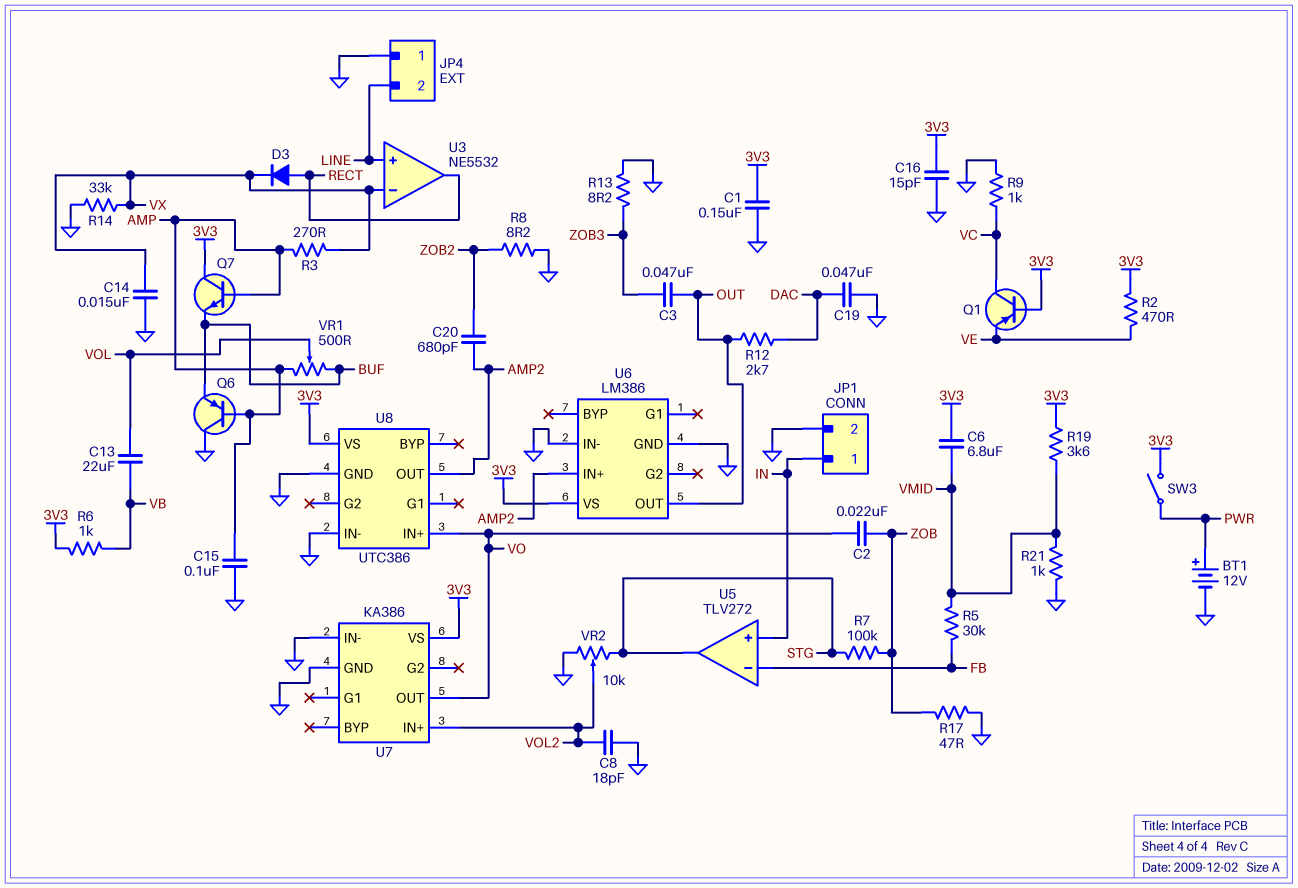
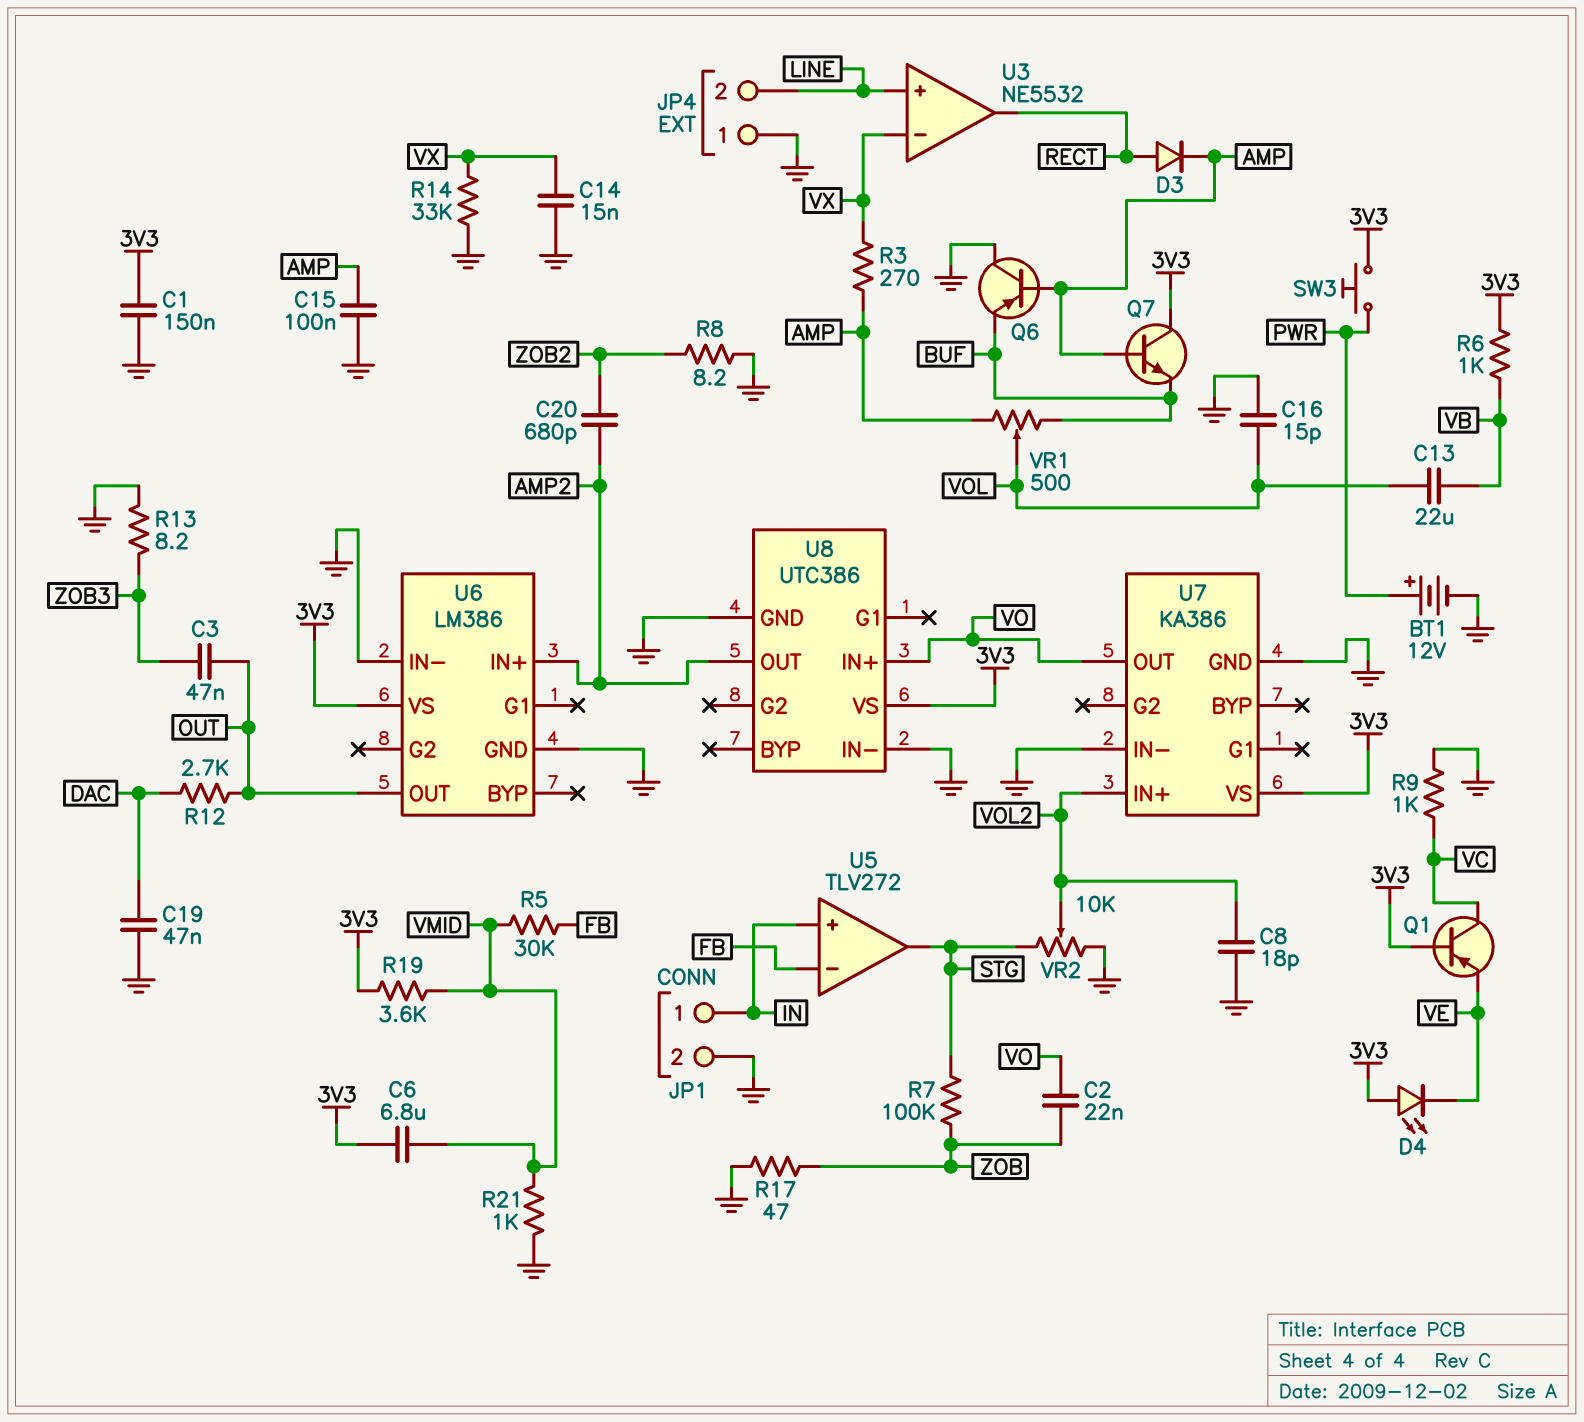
C16: 15pF (3V3, GND) -> 15pF (GND, VOL)
D3: diode (A RECT, K VX) -> diode (A RECT, K AMP)
D4: none -> LED (A 3V3, K VE)
R2: 470 (3V3, VE) -> none
SW3: switch (3V3, PWR) -> button (3V3, PWR)

